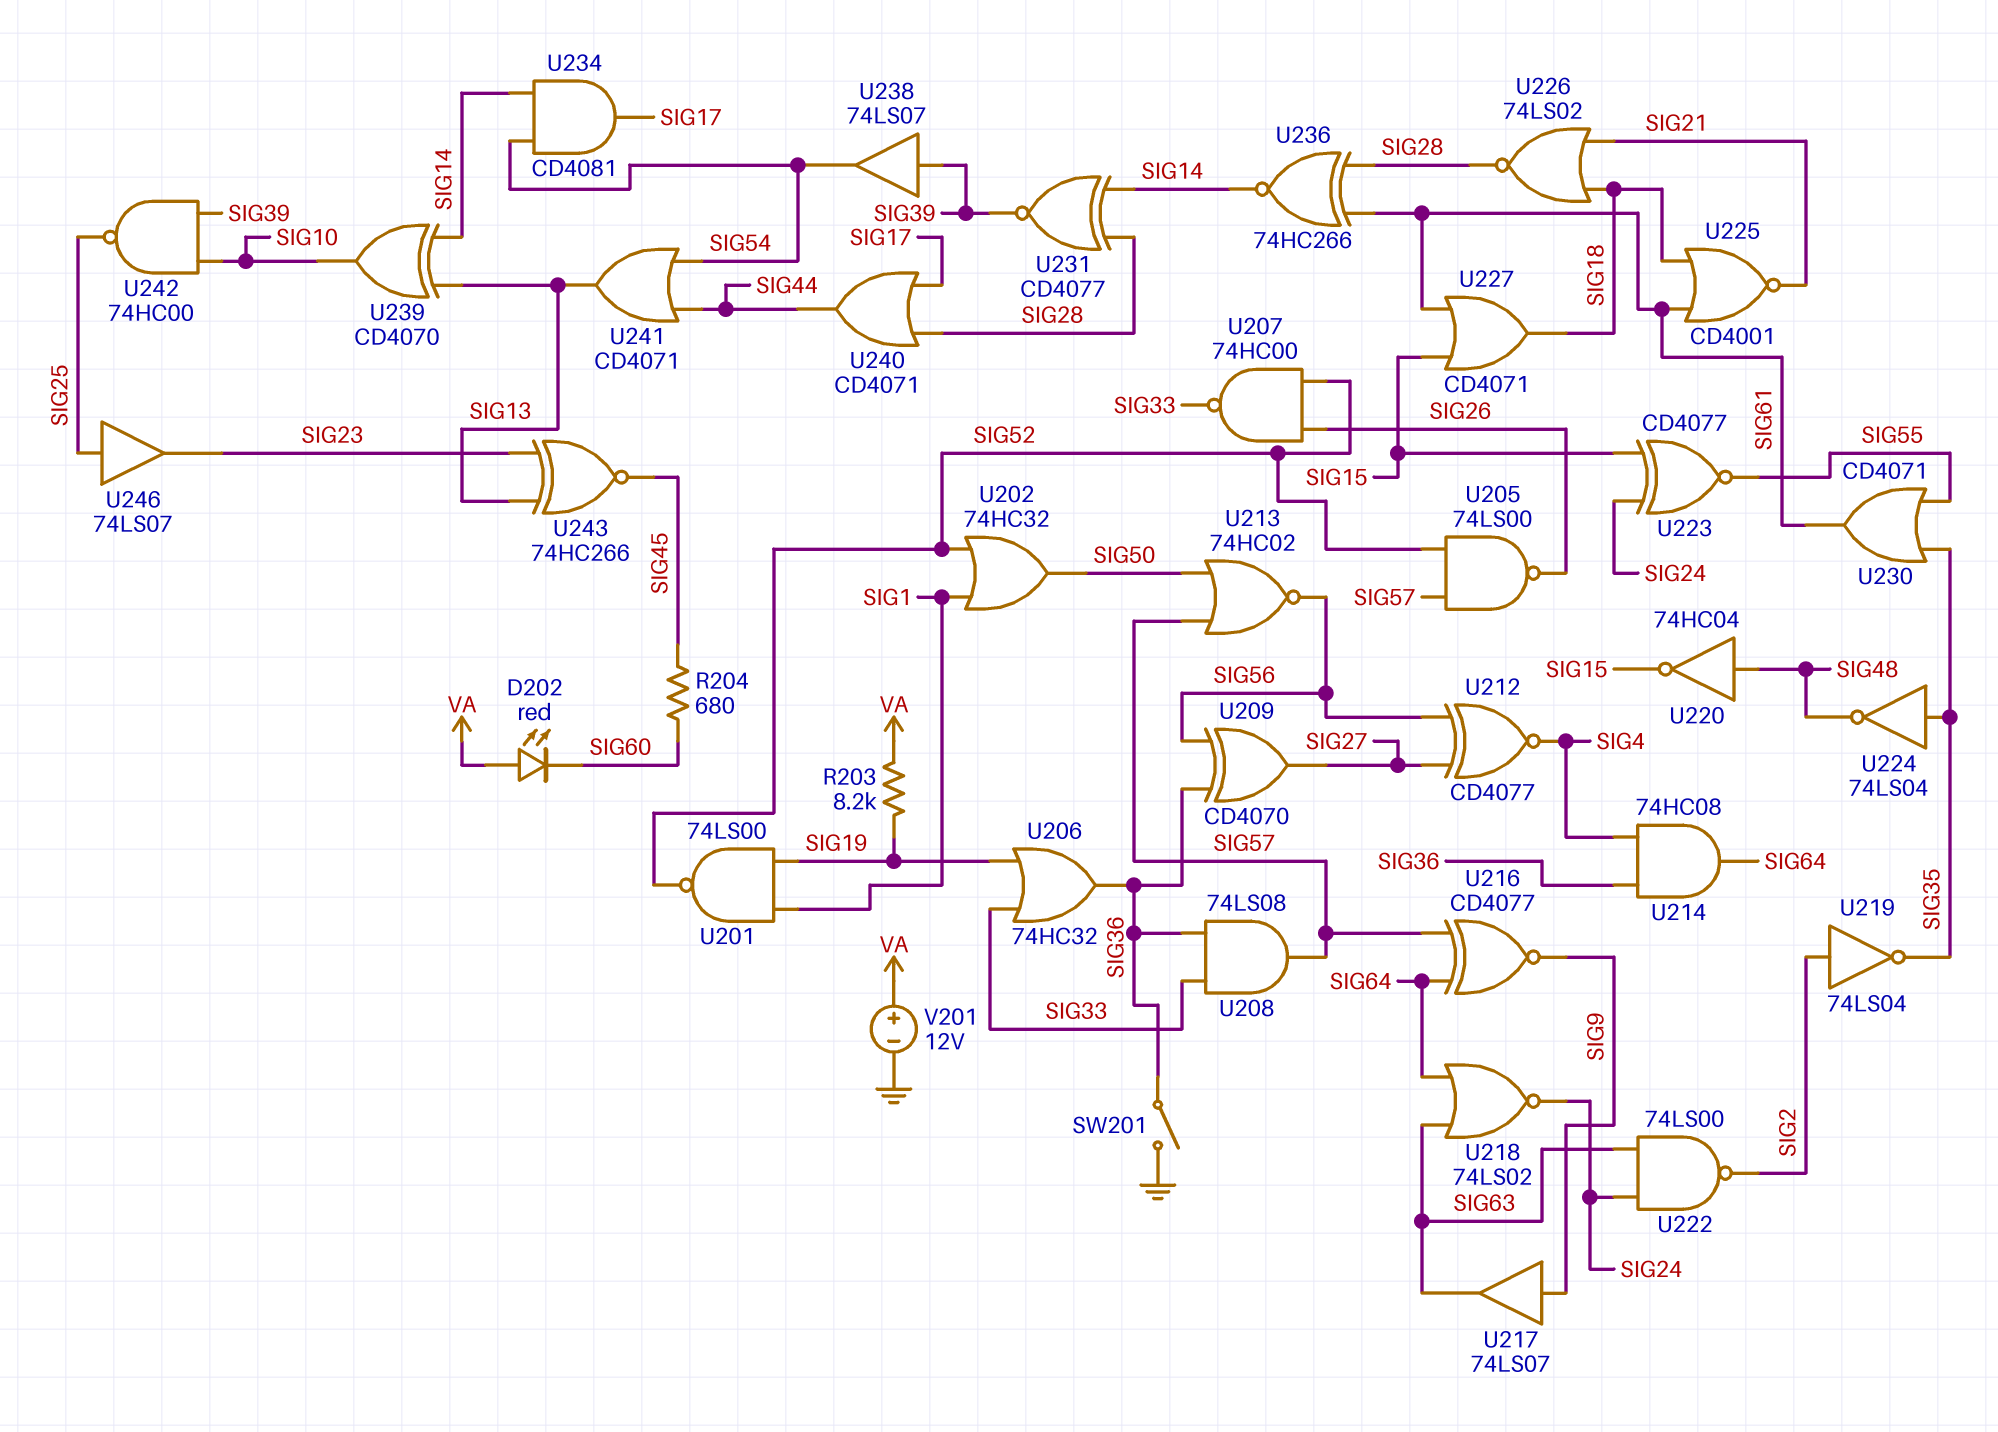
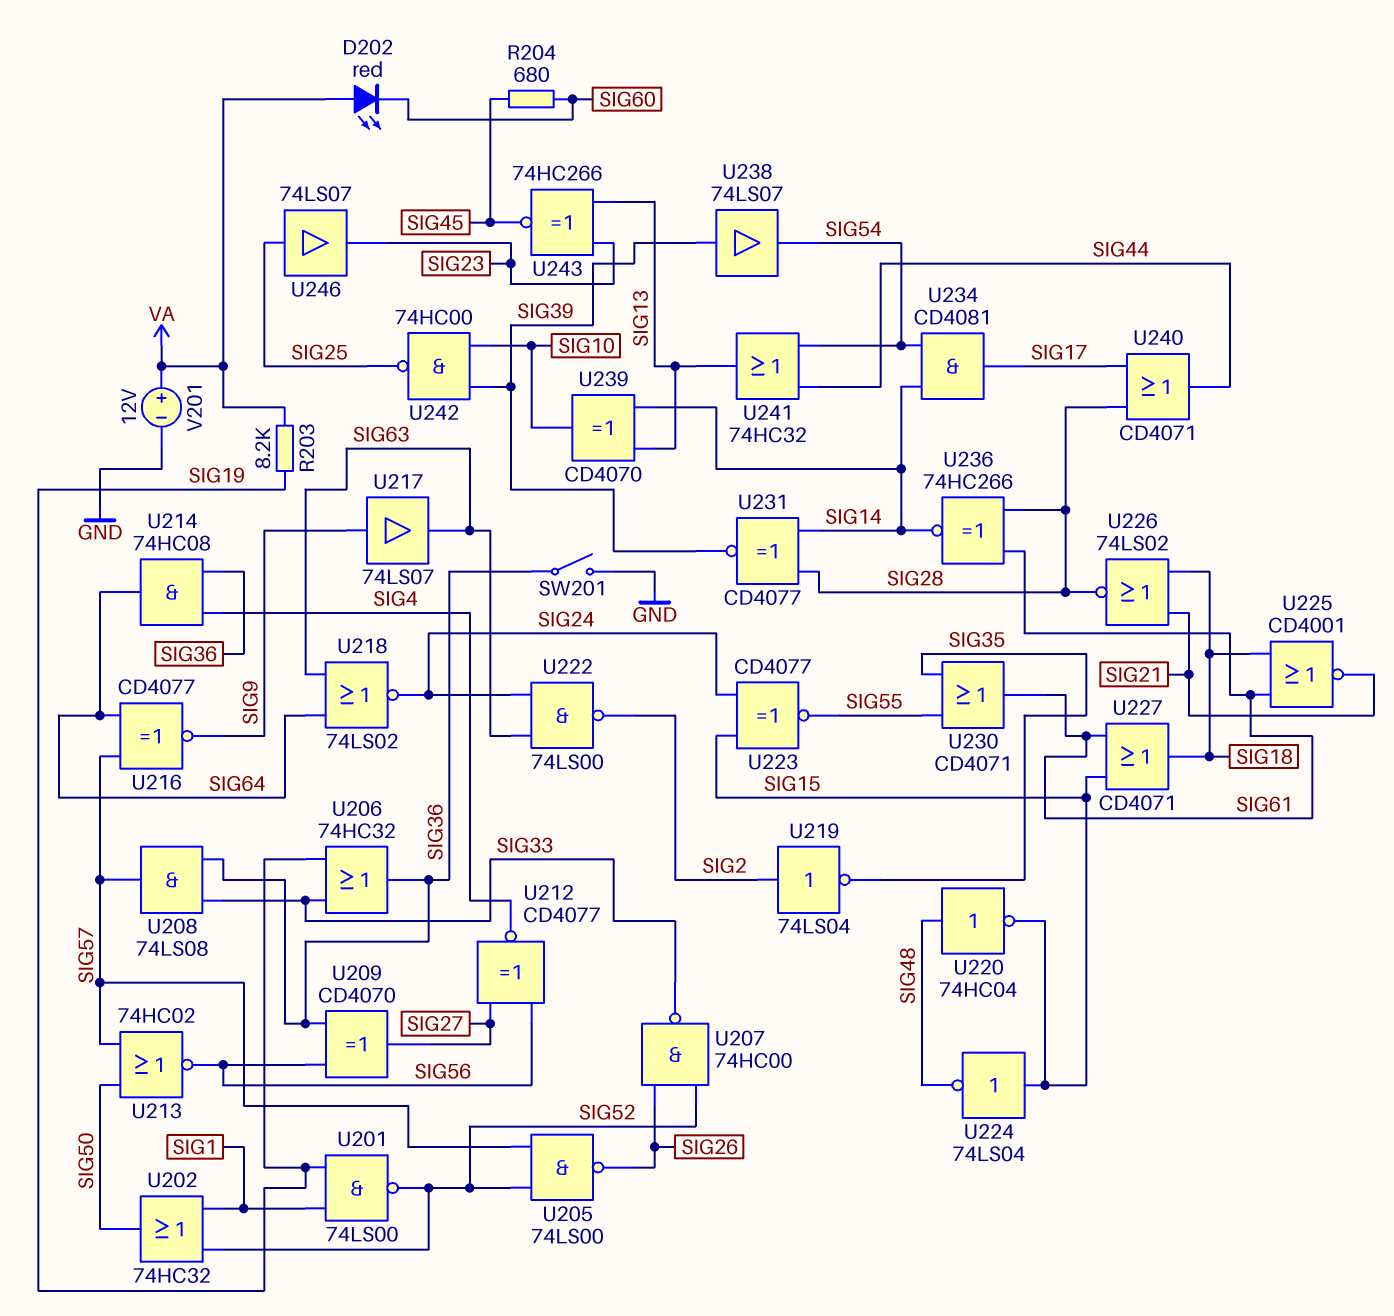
U224: NOT 74LS04 (in SIG35, out SIG48) -> NOT 74LS04 (in SIG15, out SIG48)
U241: OR CD4071 (in SIG44, in SIG54, out SIG13) -> OR 74HC32 (in SIG44, in SIG54, out SIG13)

